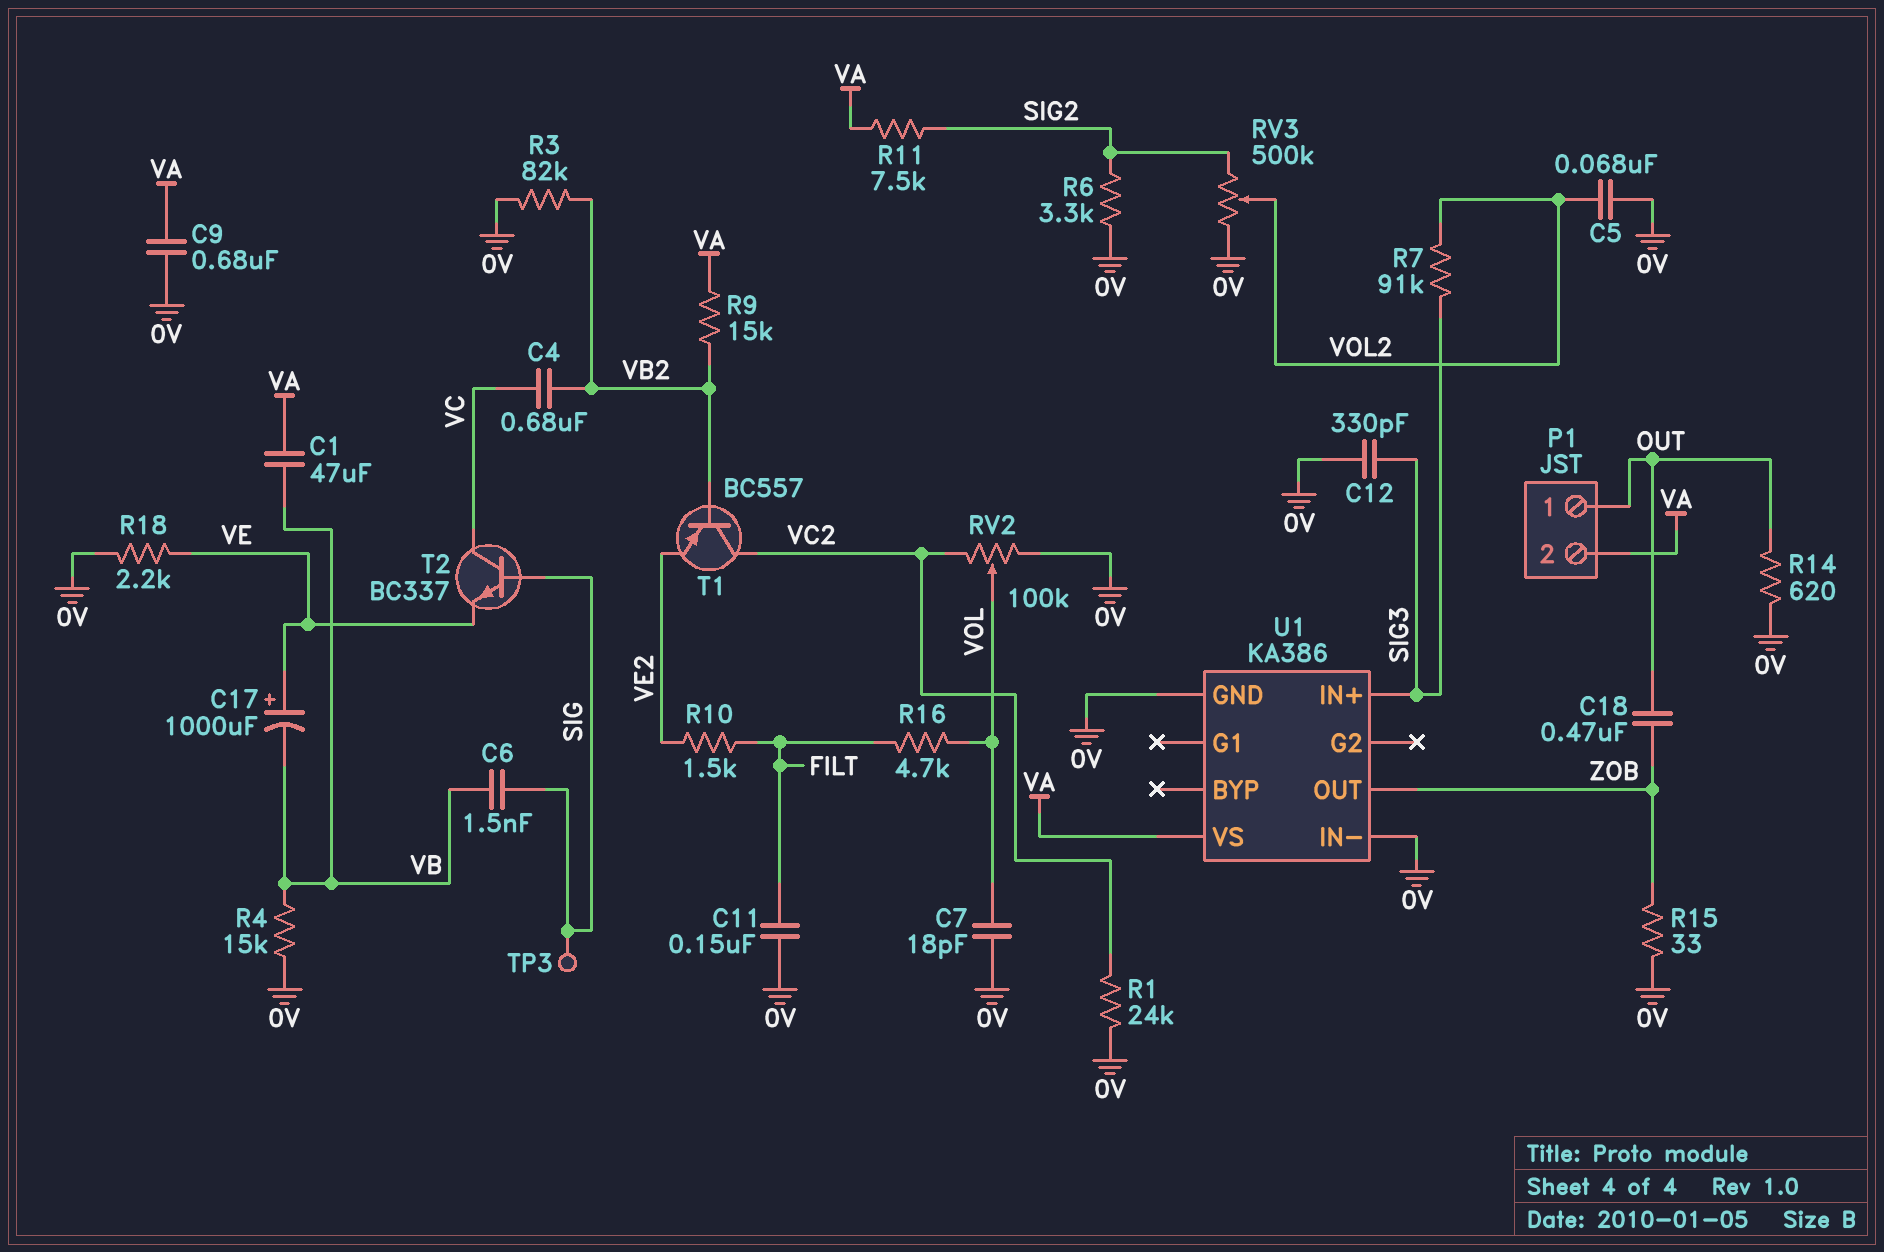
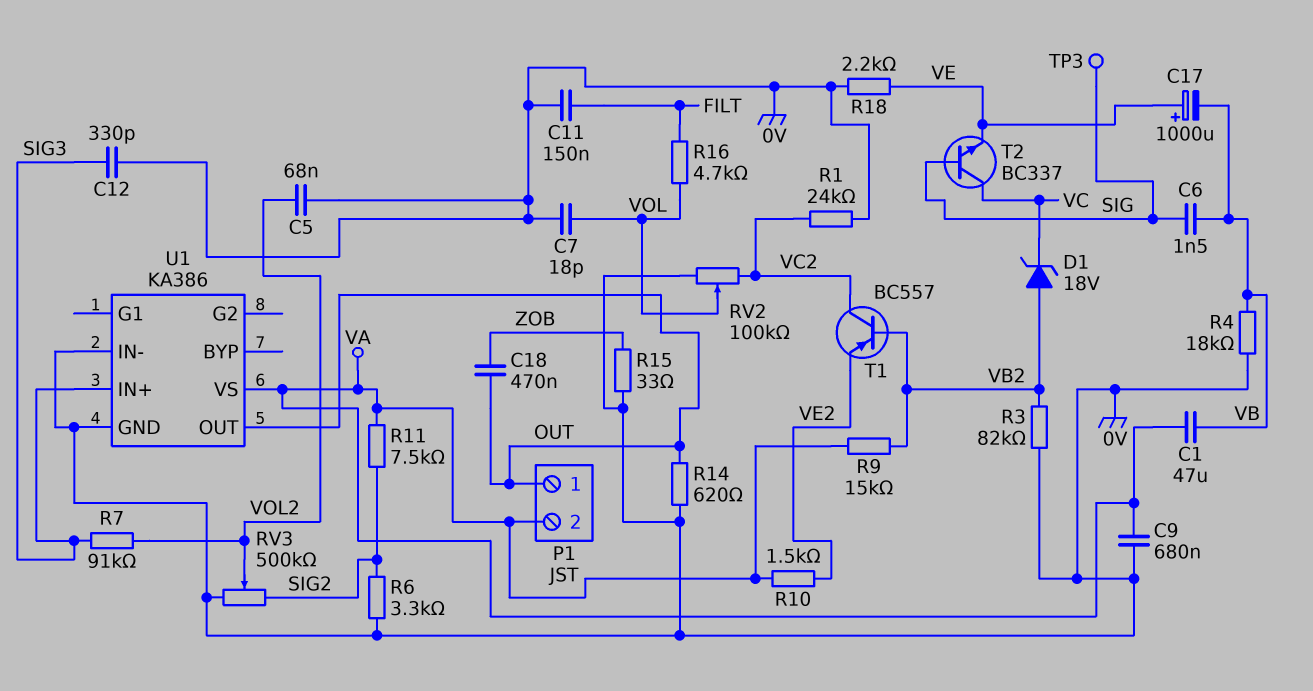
C4: 680nF (VB2, VC) -> none
D1: none -> zener 18V (A VB2, K VC)
R4: 15k (0V, VB) -> 18k (0V, VB)
R10: 1.5k (FILT, VE2) -> 1.5k (VA, VE2)
U1 pin OUT: ZOB -> OUT

